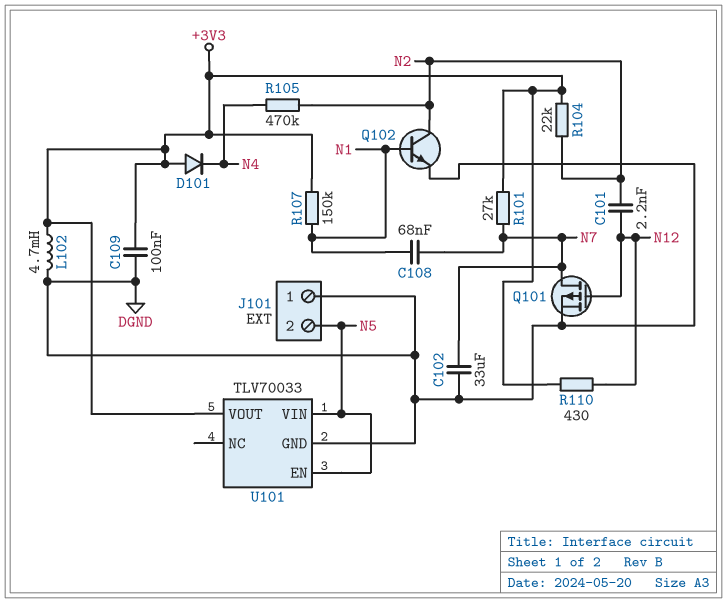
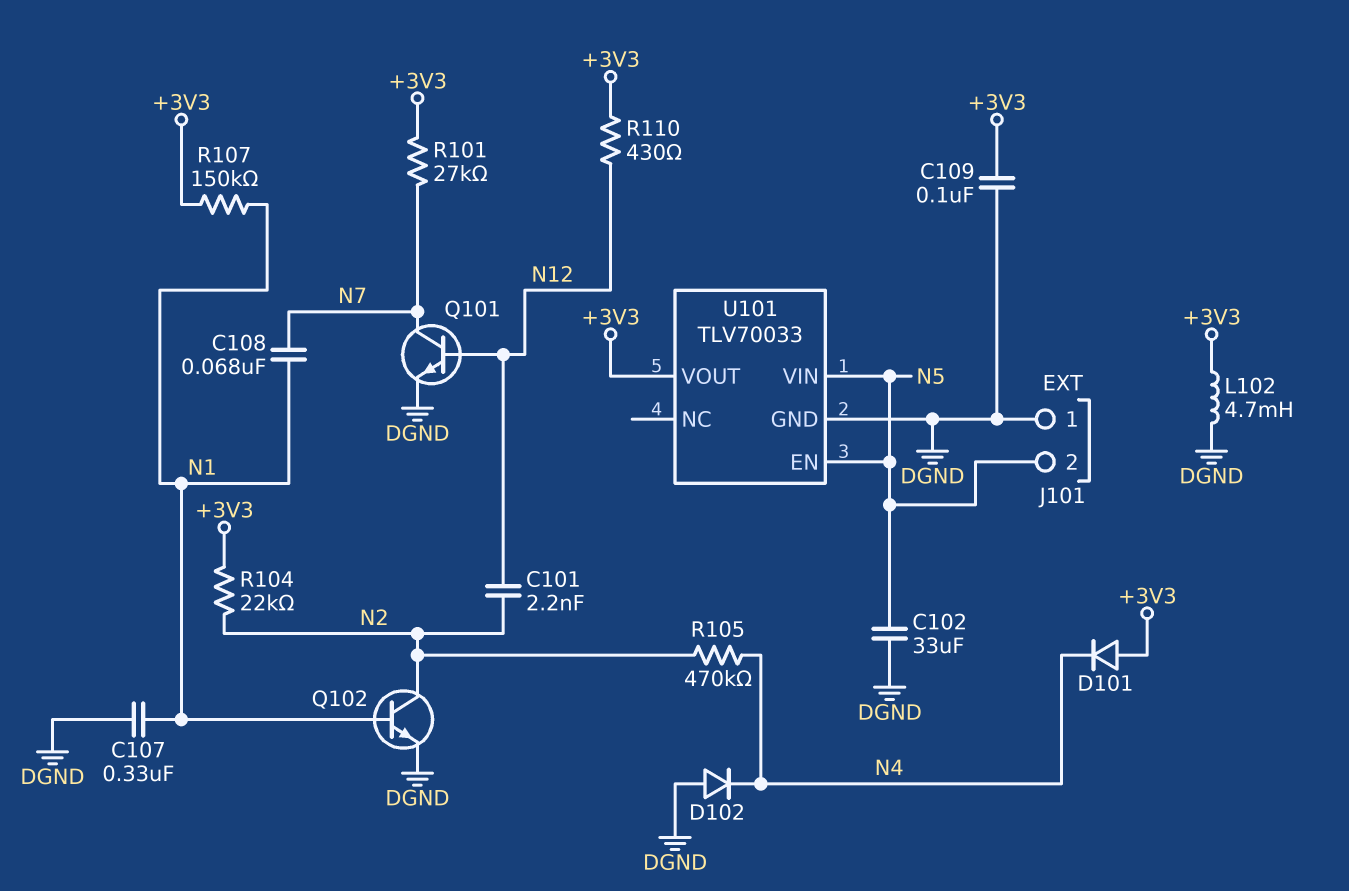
C102: 33uF (DGND, N7) -> 33uF (DGND, N5)
C107: none -> 330nF (DGND, N1)
D102: none -> diode (A DGND, K N4)
Q101: PMOS (G N12, D N7, S DGND) -> NPN (B N12, C N7, E DGND)

